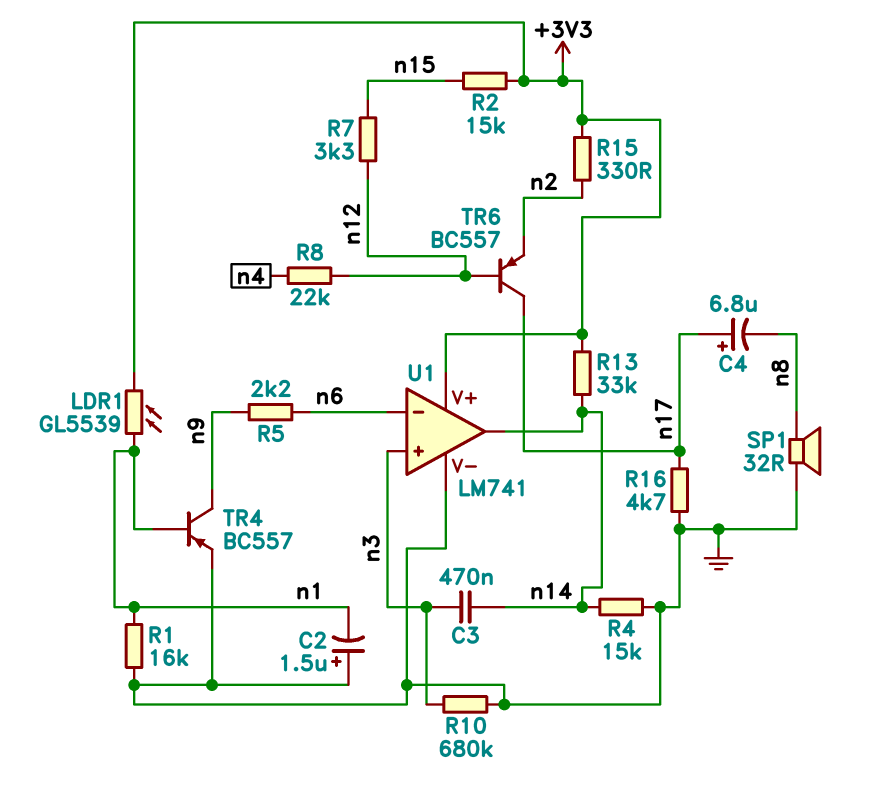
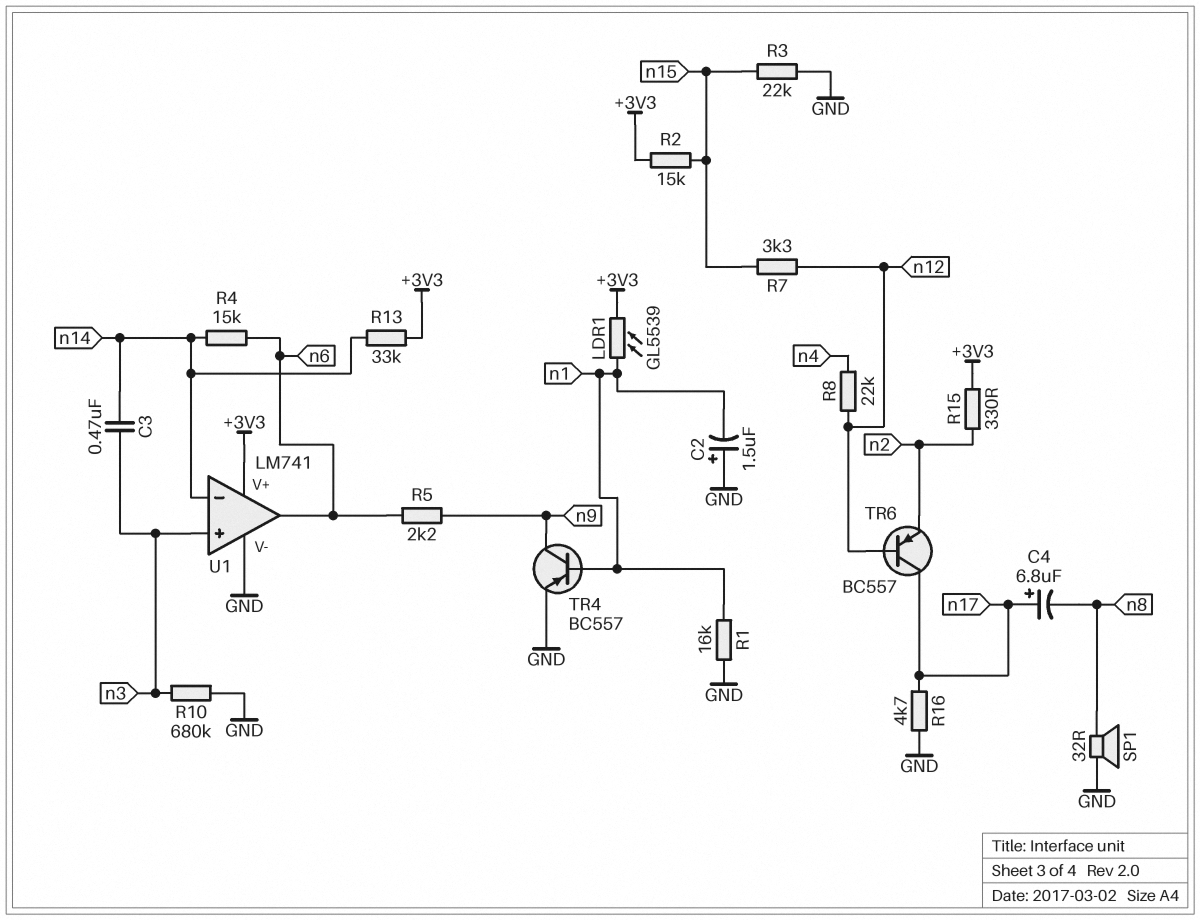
R3: none -> 22k (GND, n15)
R4: 15k (GND, n14) -> 15k (n6, n14)
U1 pin in-: n6 -> n14
U1 pin out: n14 -> n6

